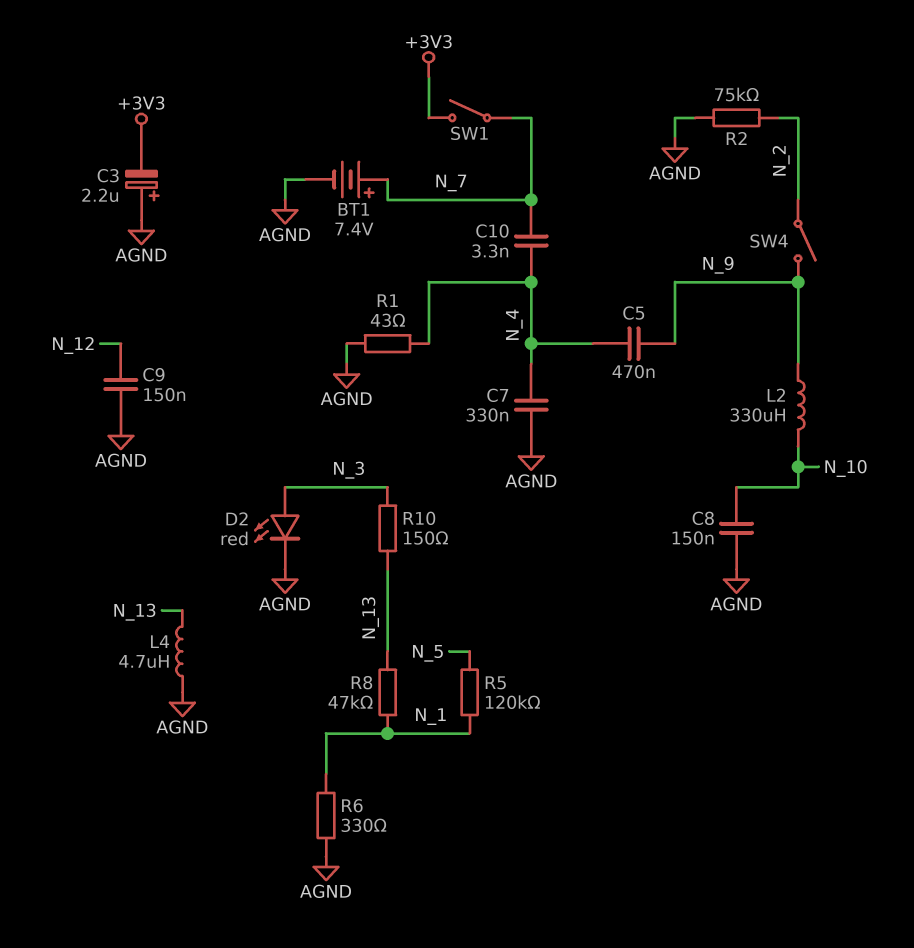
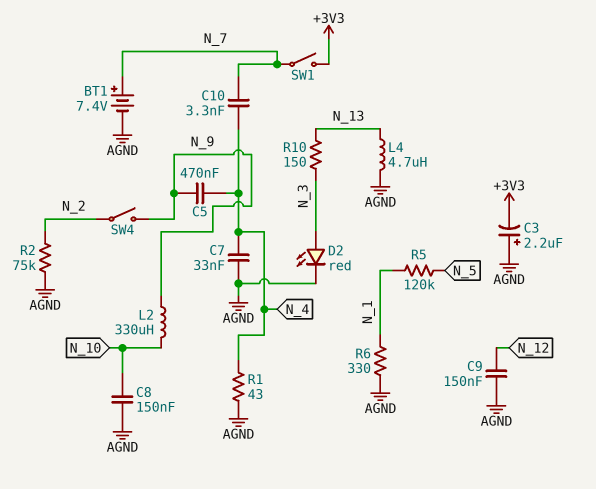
C7: 330nF (AGND, N_4) -> 33nF (AGND, N_4)
R8: 47k (N_1, N_13) -> none

